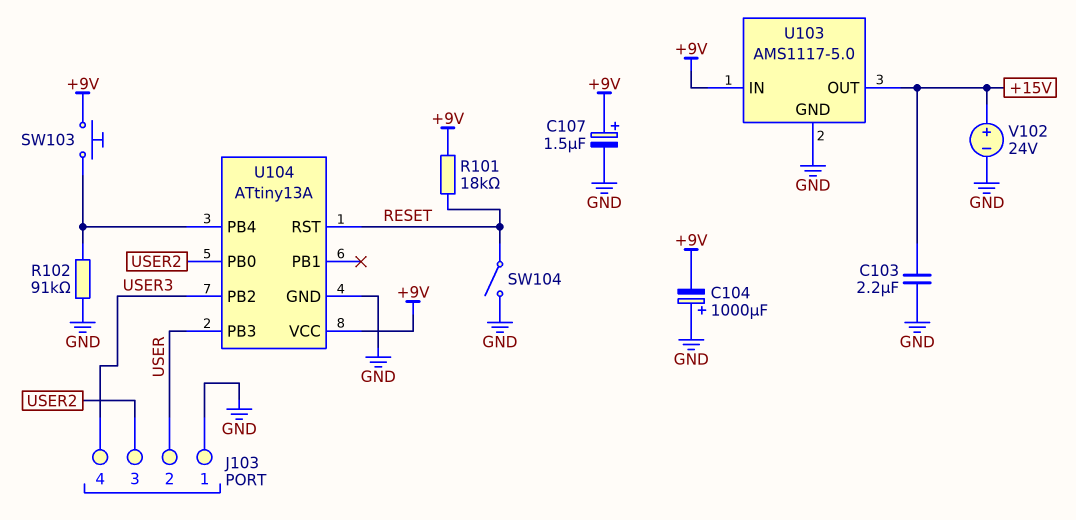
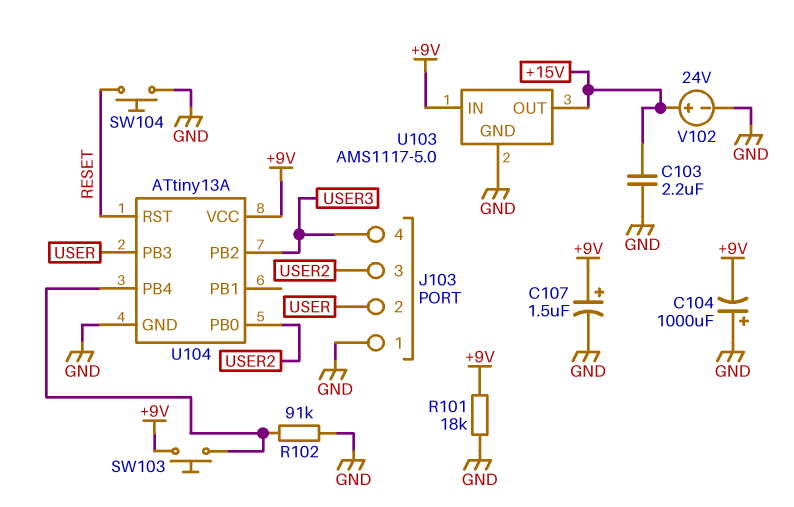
R101: 18k (+9V, RESET) -> 18k (+9V, GND)
SW104: switch (GND, RESET) -> button (GND, RESET)

